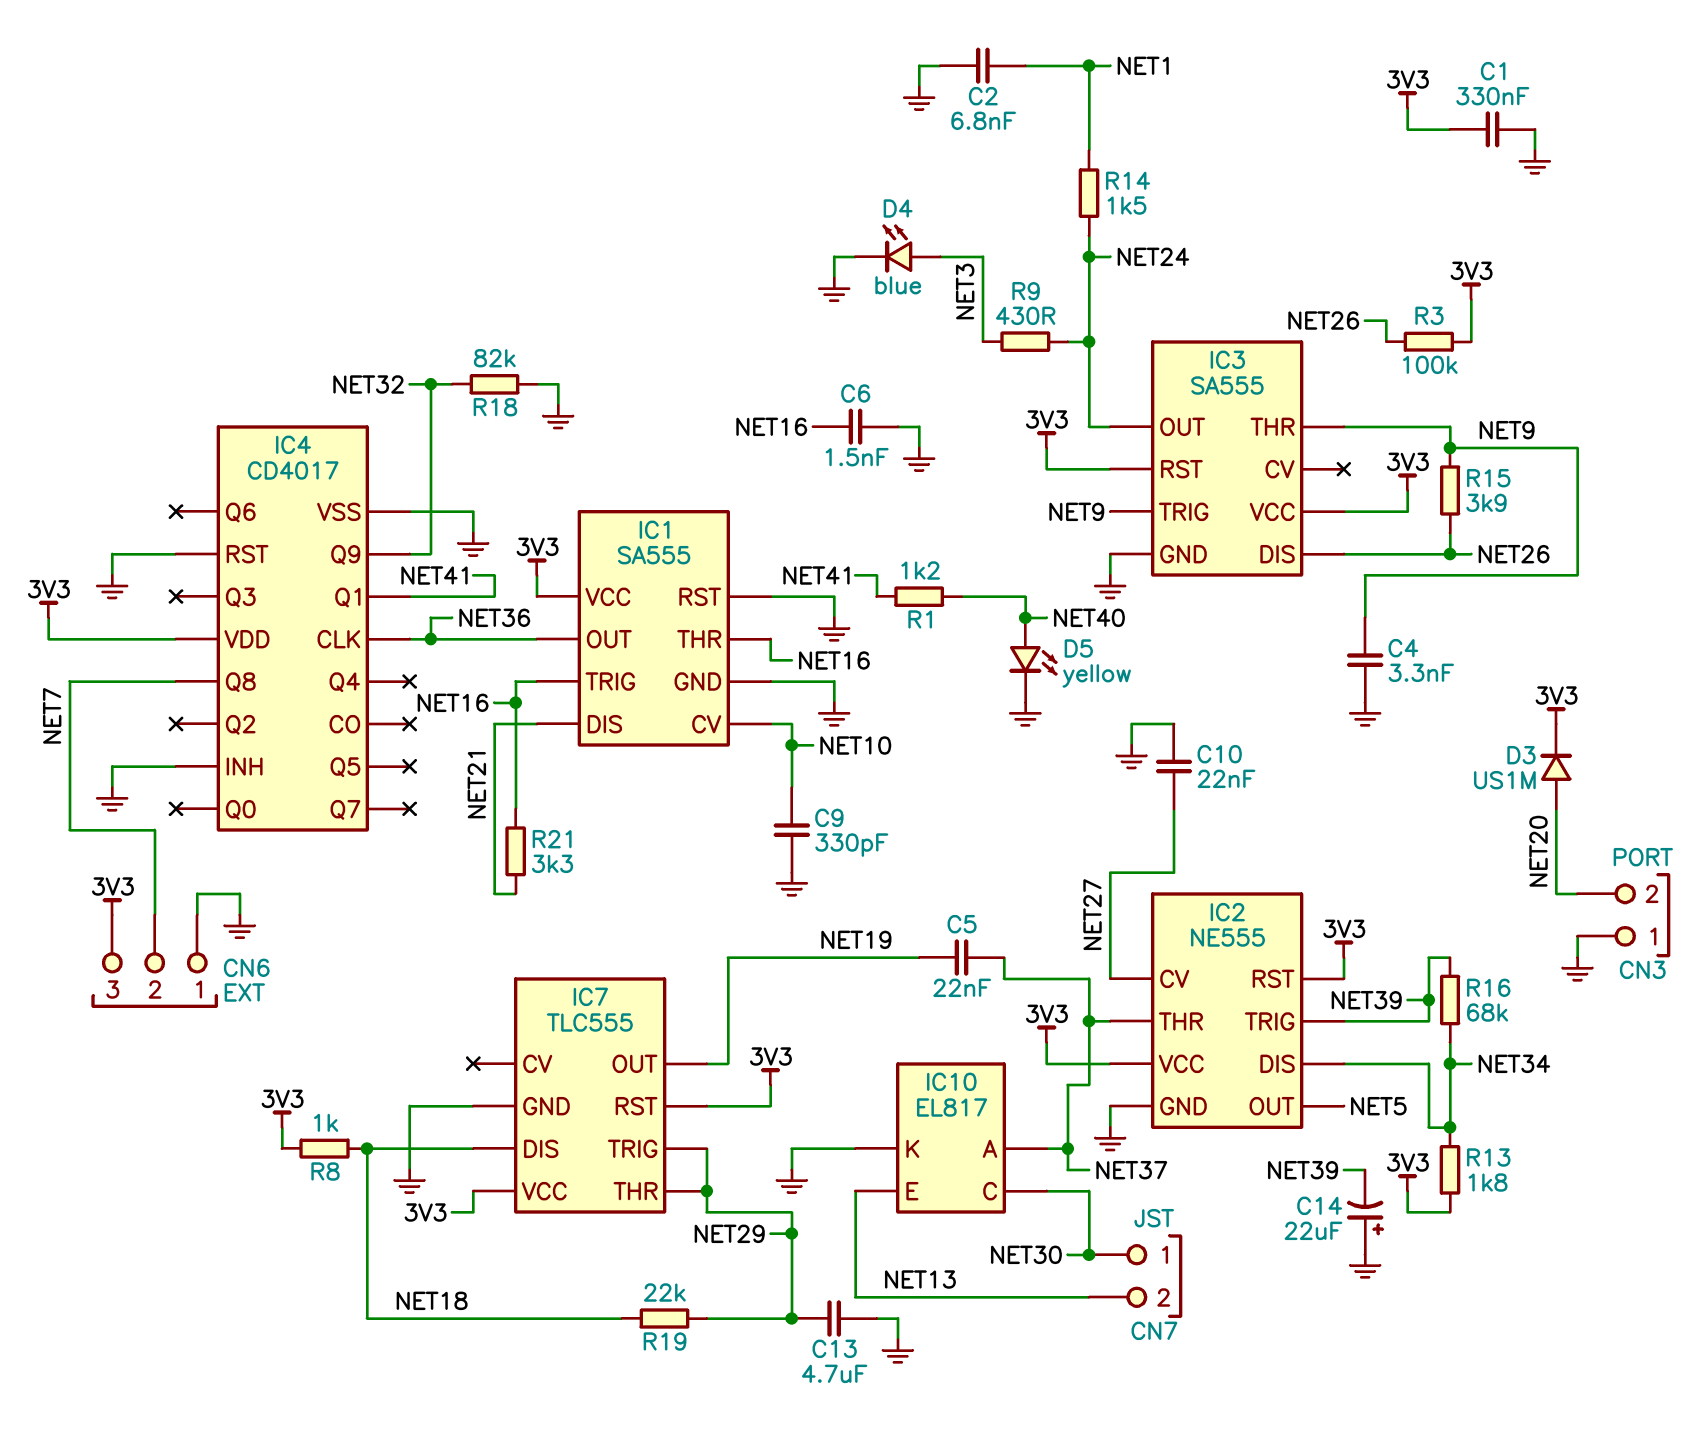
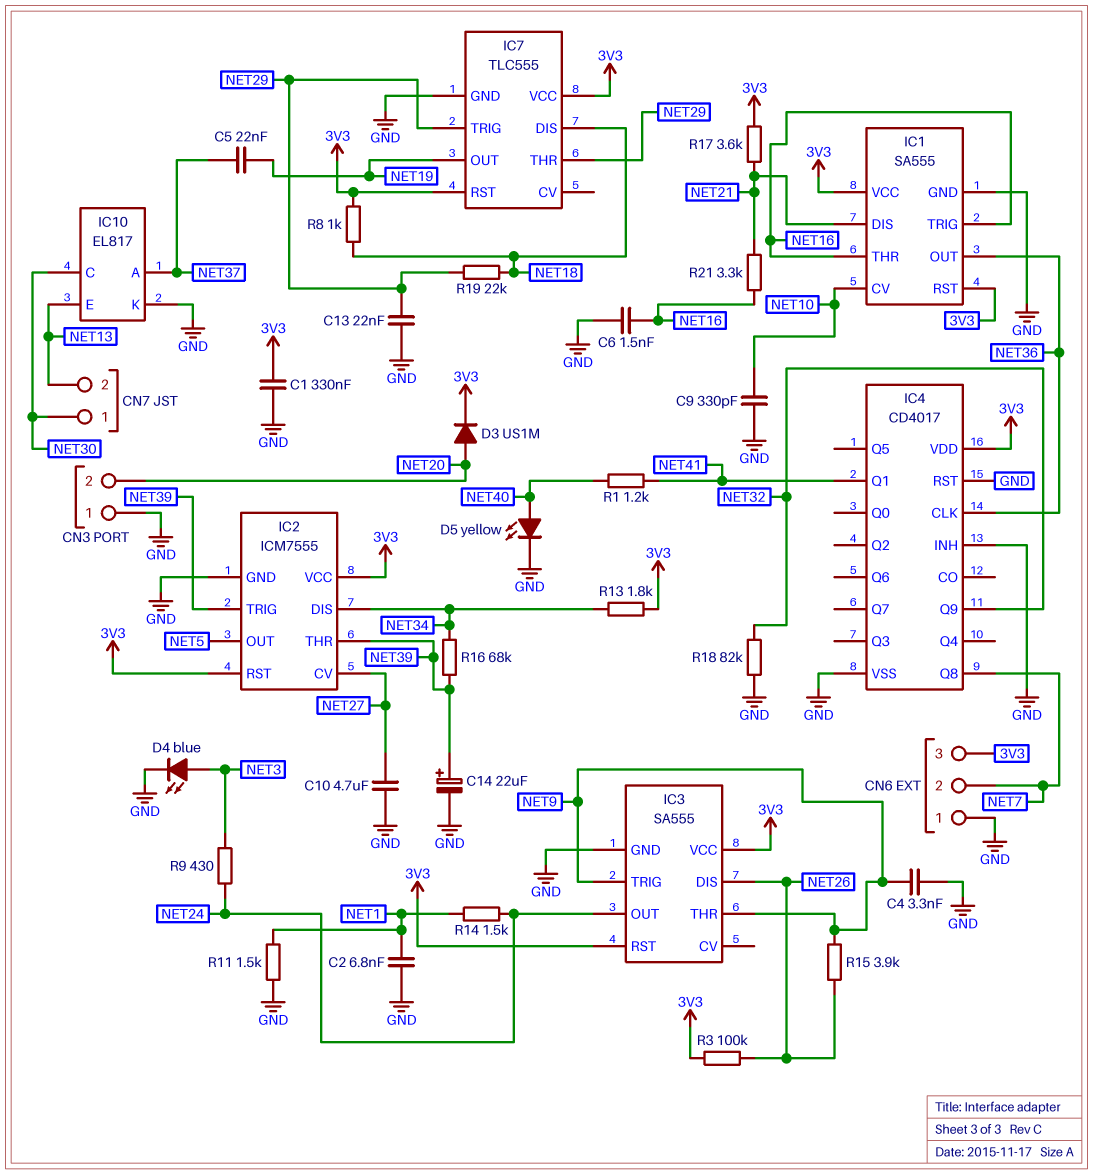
C10: 22nF (GND, NET27) -> 4.7uF (GND, NET27)
C13: 4.7uF (GND, NET29) -> 22nF (GND, NET29)
C14: 22uF (plus GND, minus NET39) -> 22uF (plus NET39, minus GND)
IC1 pin RST: GND -> 3V3
IC2: NE555 -> ICM7555
IC2 pin THR: NET37 -> NET39
R11: none -> 1.5k (GND, NET1)
R17: none -> 3.6k (3V3, NET21)

